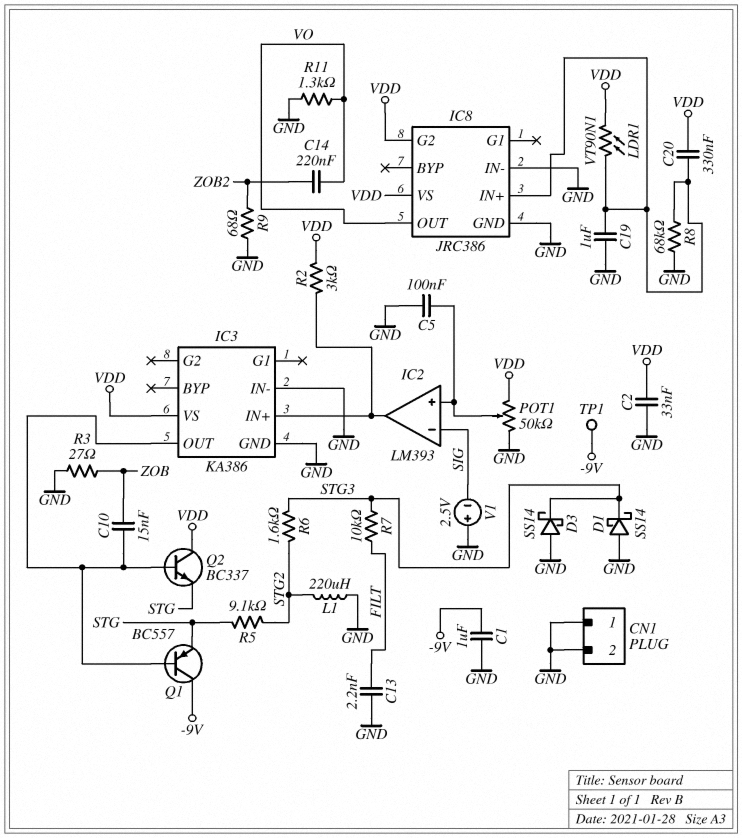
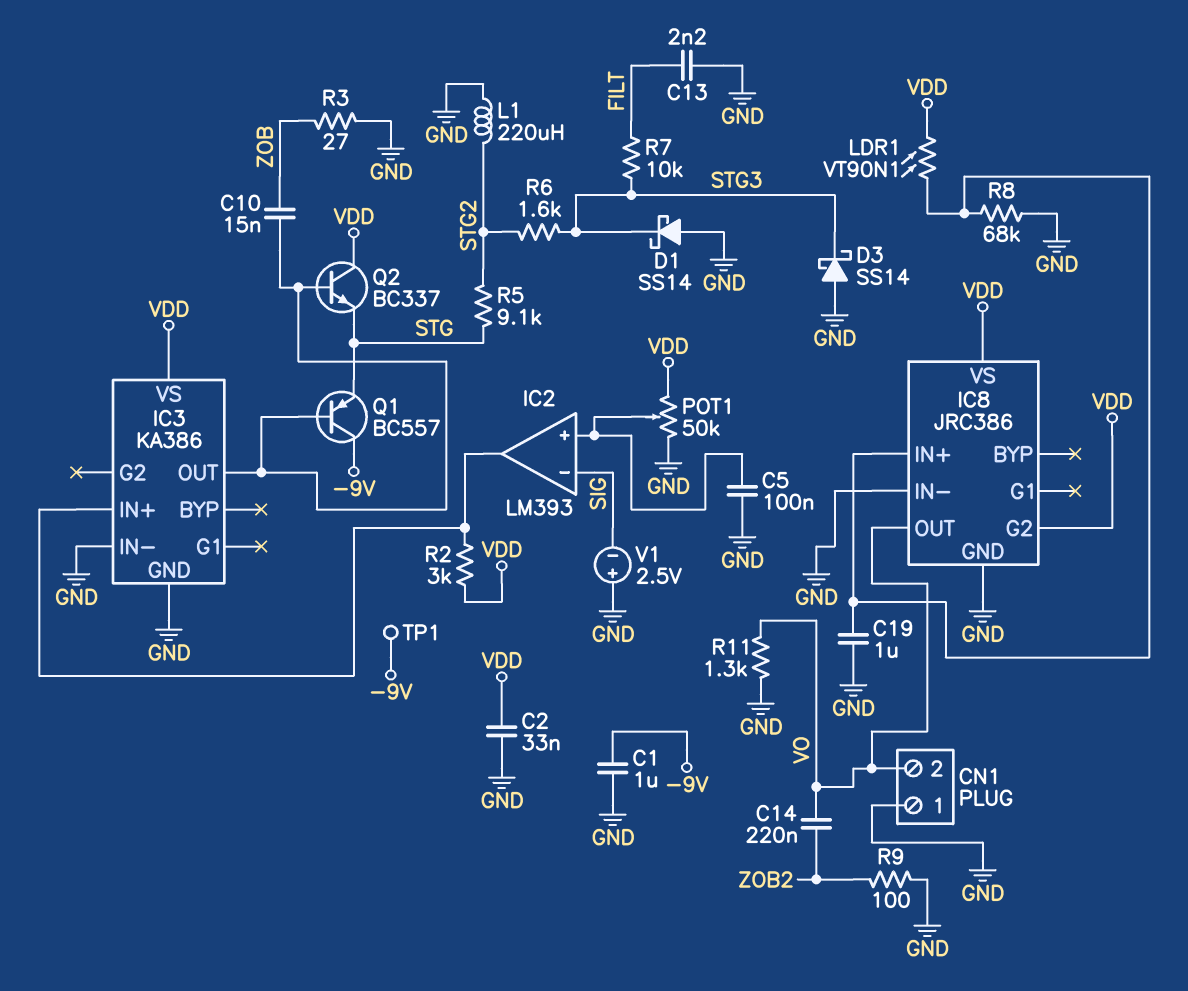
C20: 330nF (IC8/IN+, VDD) -> none
CN1 pin 2: GND -> VO
R9: 68 (GND, ZOB2) -> 100 (GND, ZOB2)

